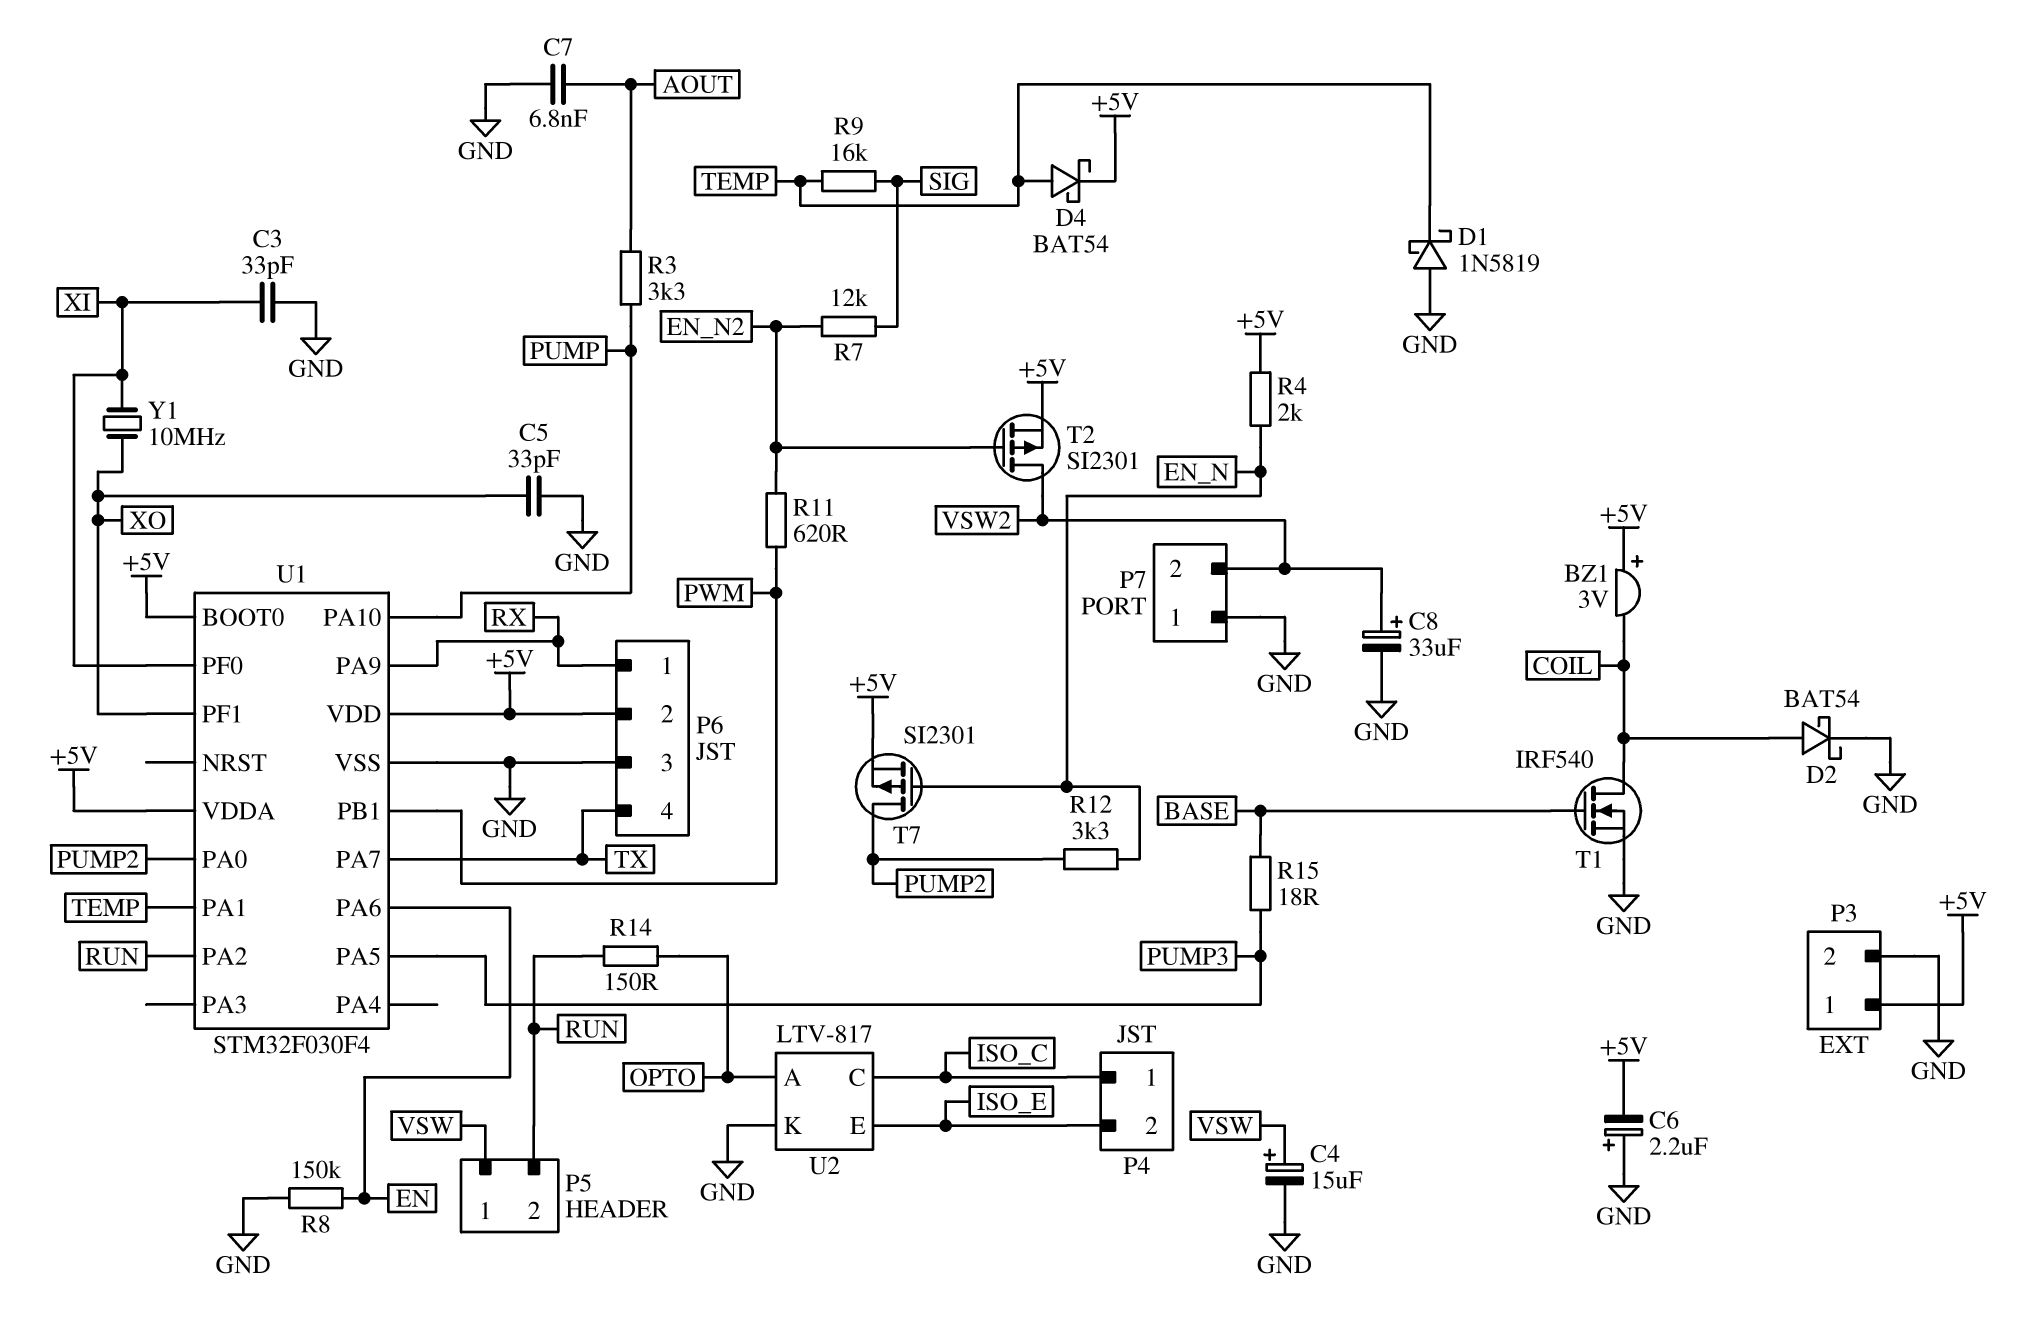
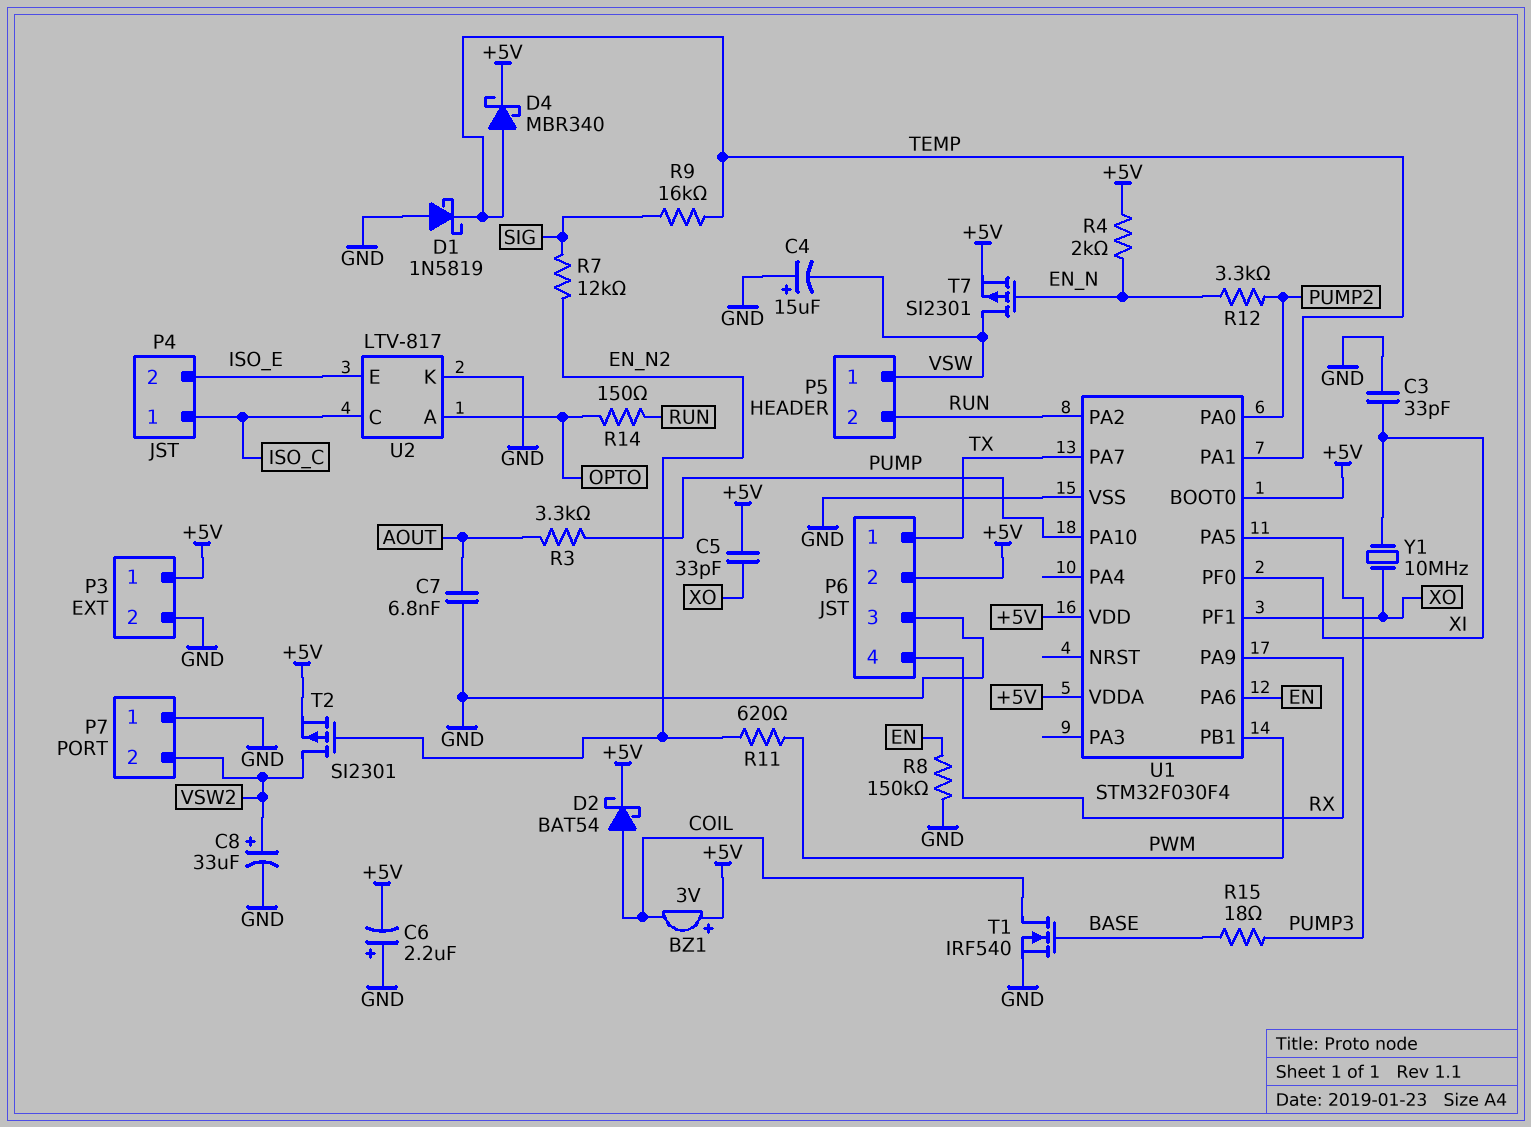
C4: 15uF (plus VSW, minus GND) -> 15uF (plus GND, minus VSW)
C5: 33pF (GND, XO) -> 33pF (+5V, XO)
D2: schottky BAT54 (A COIL, K GND) -> schottky BAT54 (A COIL, K +5V)
D4: schottky BAT54 (A TEMP, K +5V) -> schottky MBR340 (A TEMP, K +5V)
P6 pin 1: RX -> TX
P6 pin 4: TX -> RX
T7: PMOS SI2301 (G EN_N, D PUMP2, S +5V) -> PMOS SI2301 (G EN_N, D VSW, S +5V)

